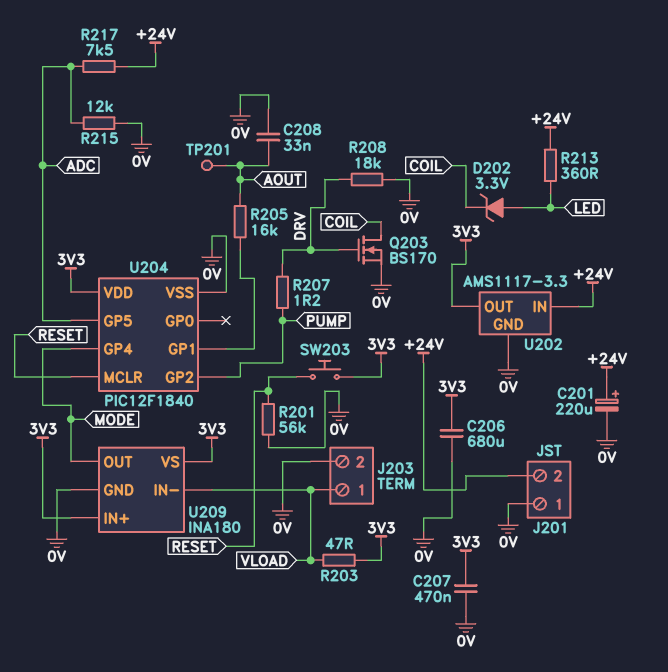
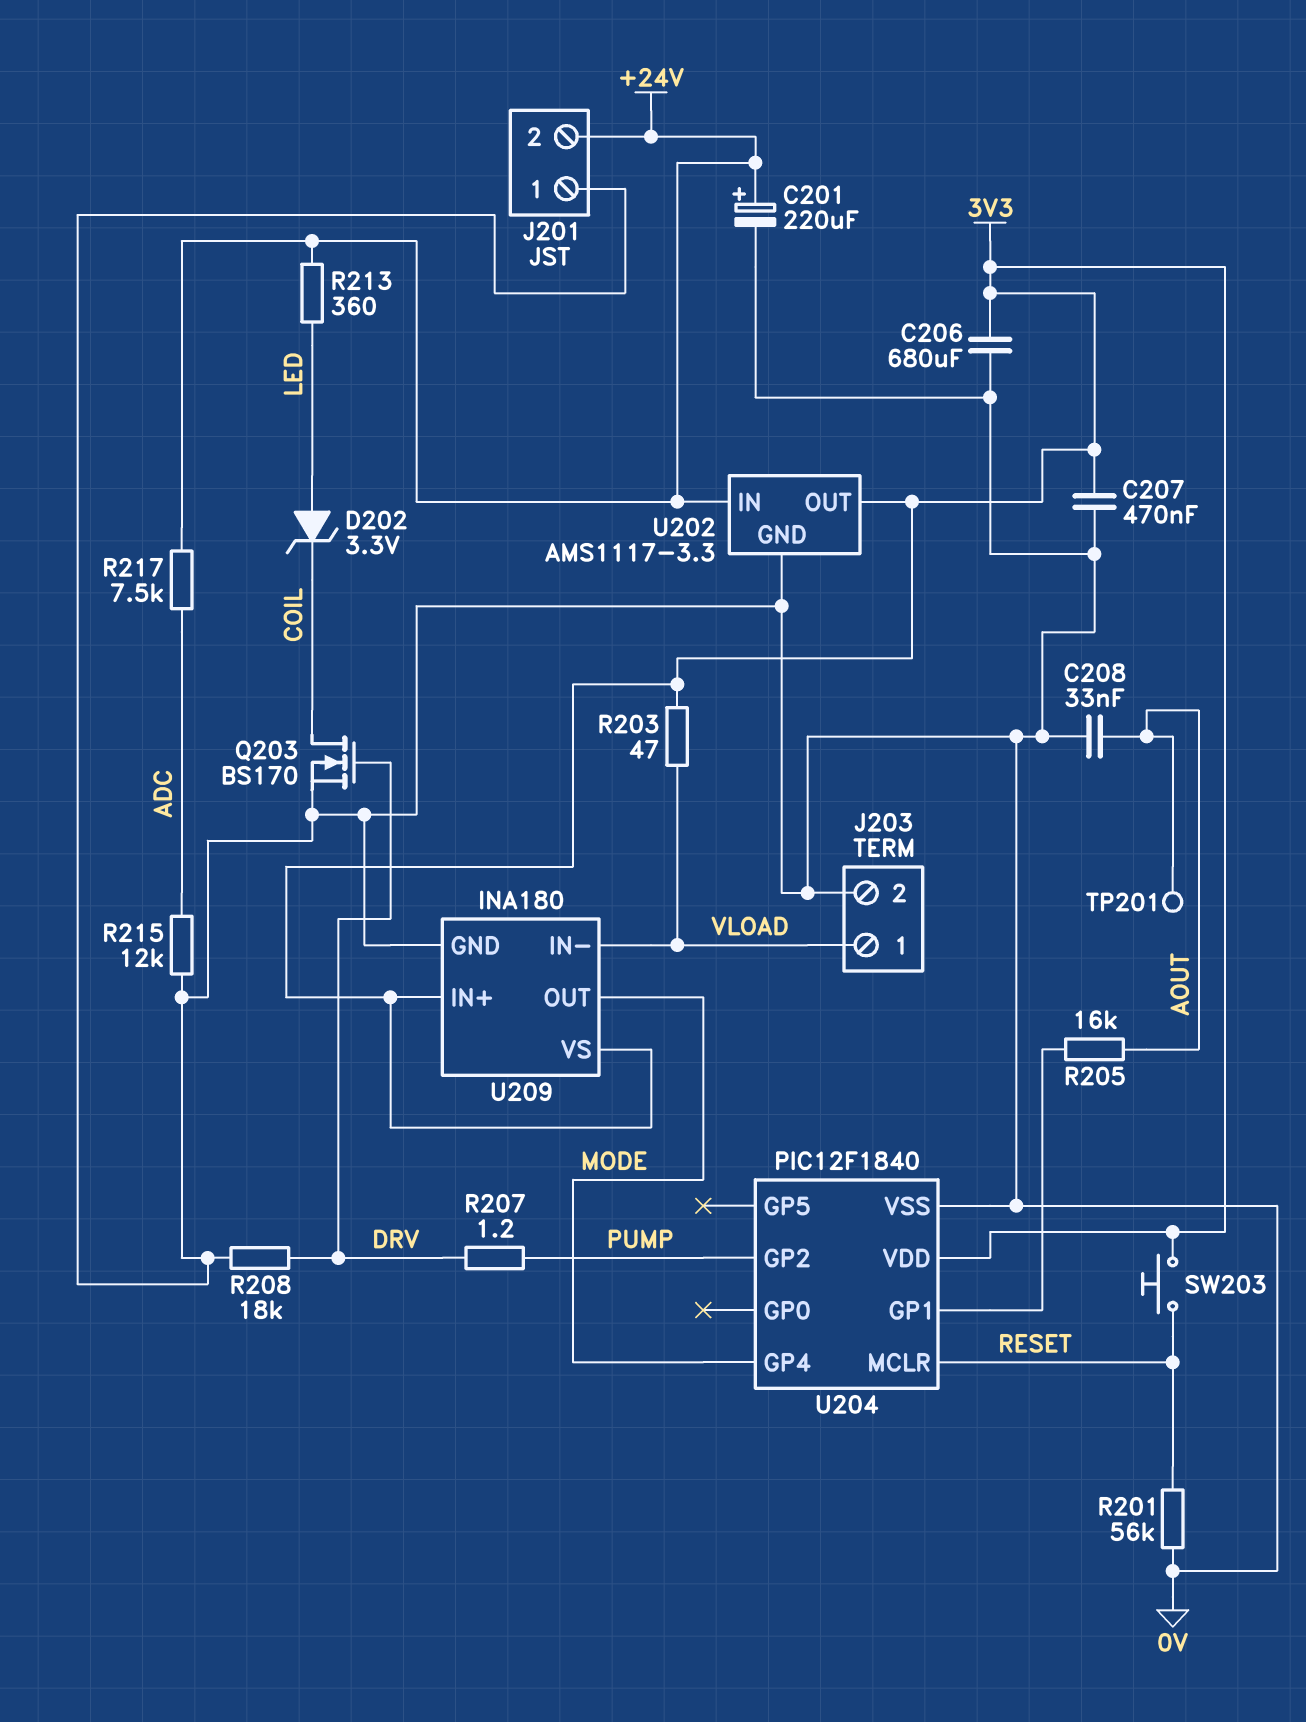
U204 pin GP5: ADC -> none

